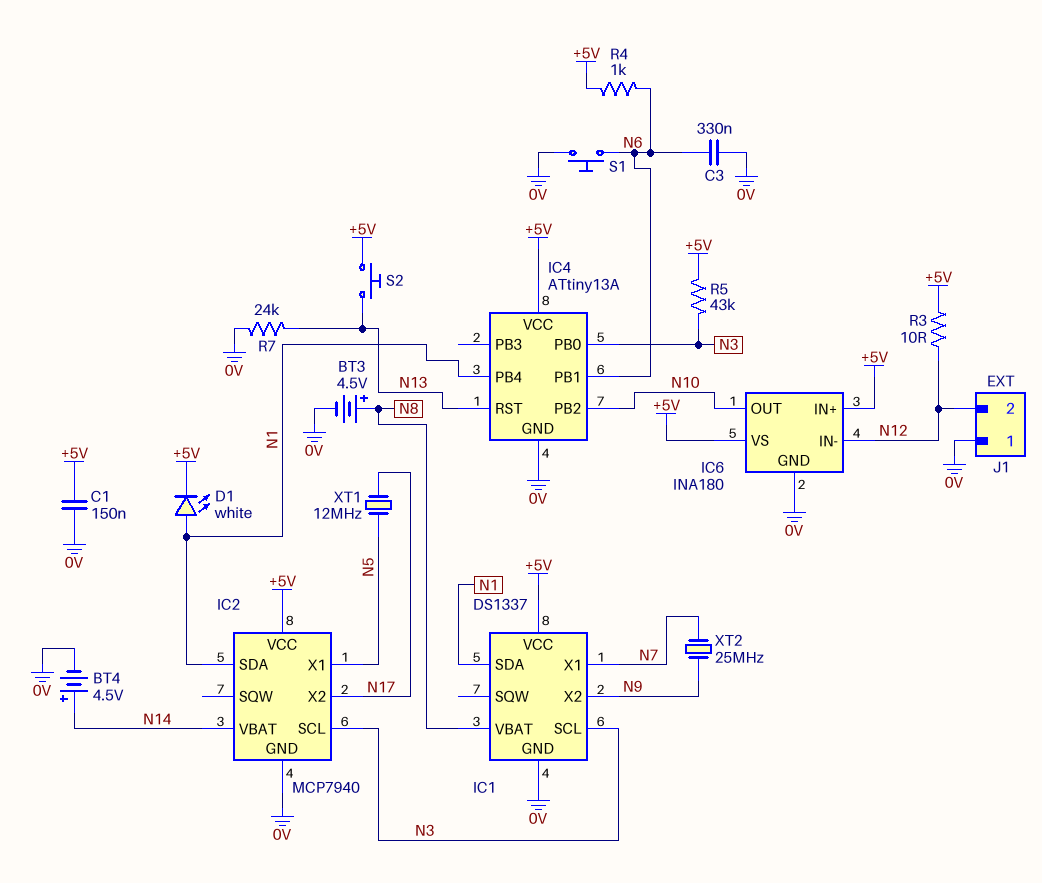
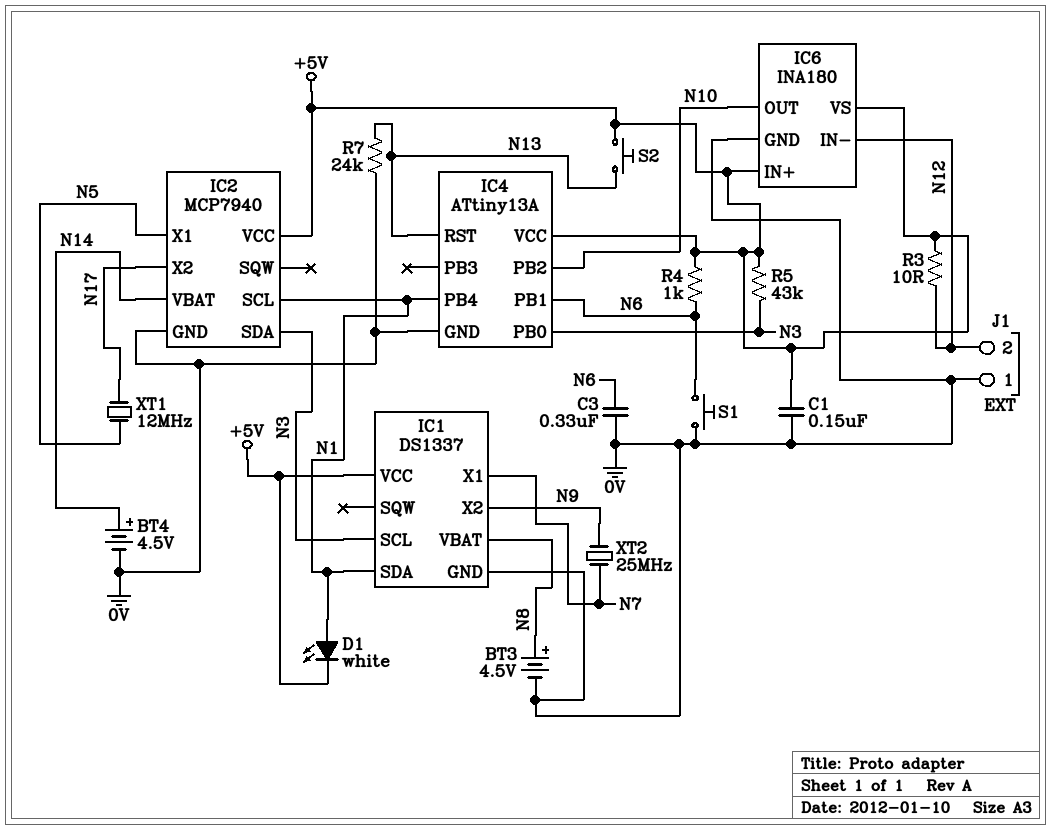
IC2 pin SCL: N3 -> N1
IC2 pin SDA: N1 -> N3

